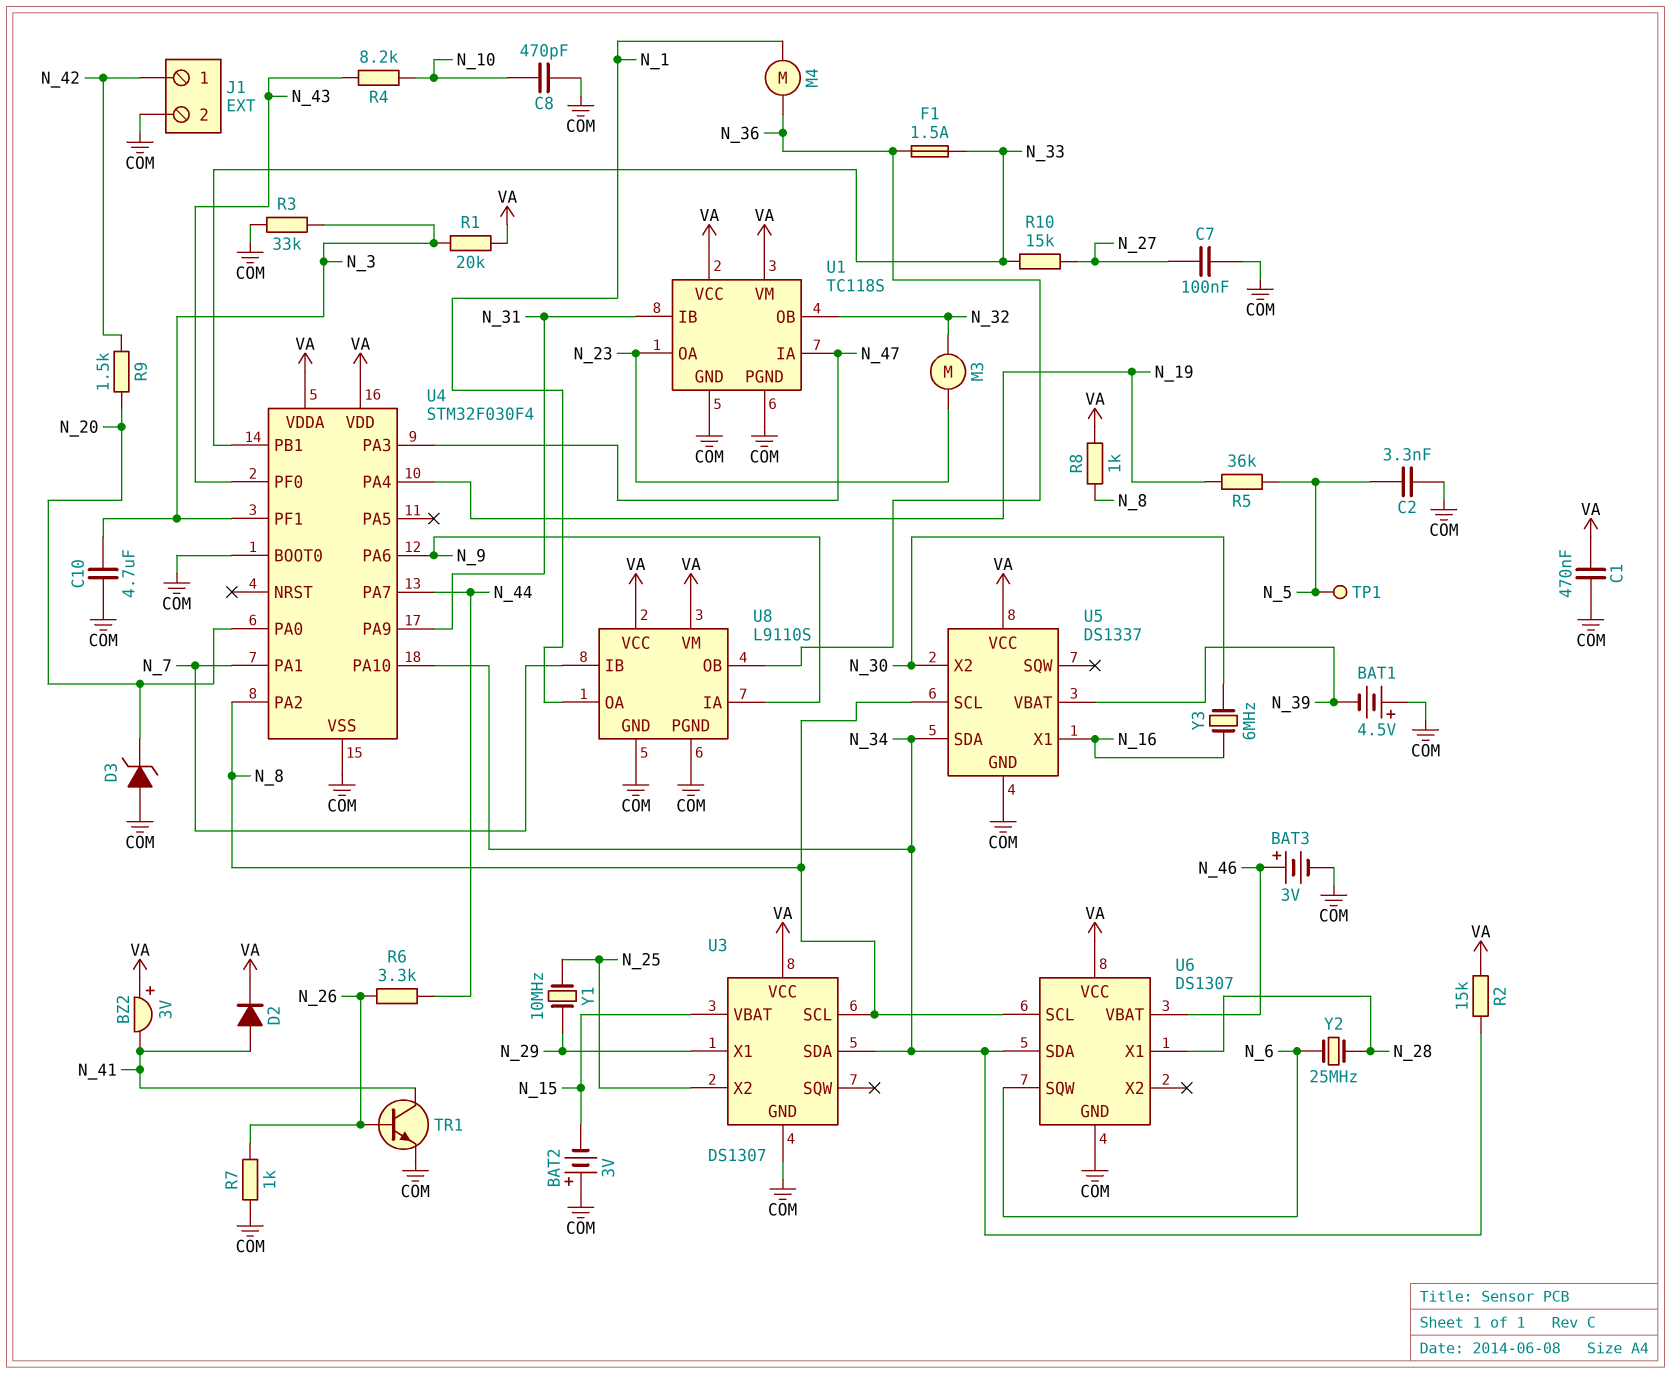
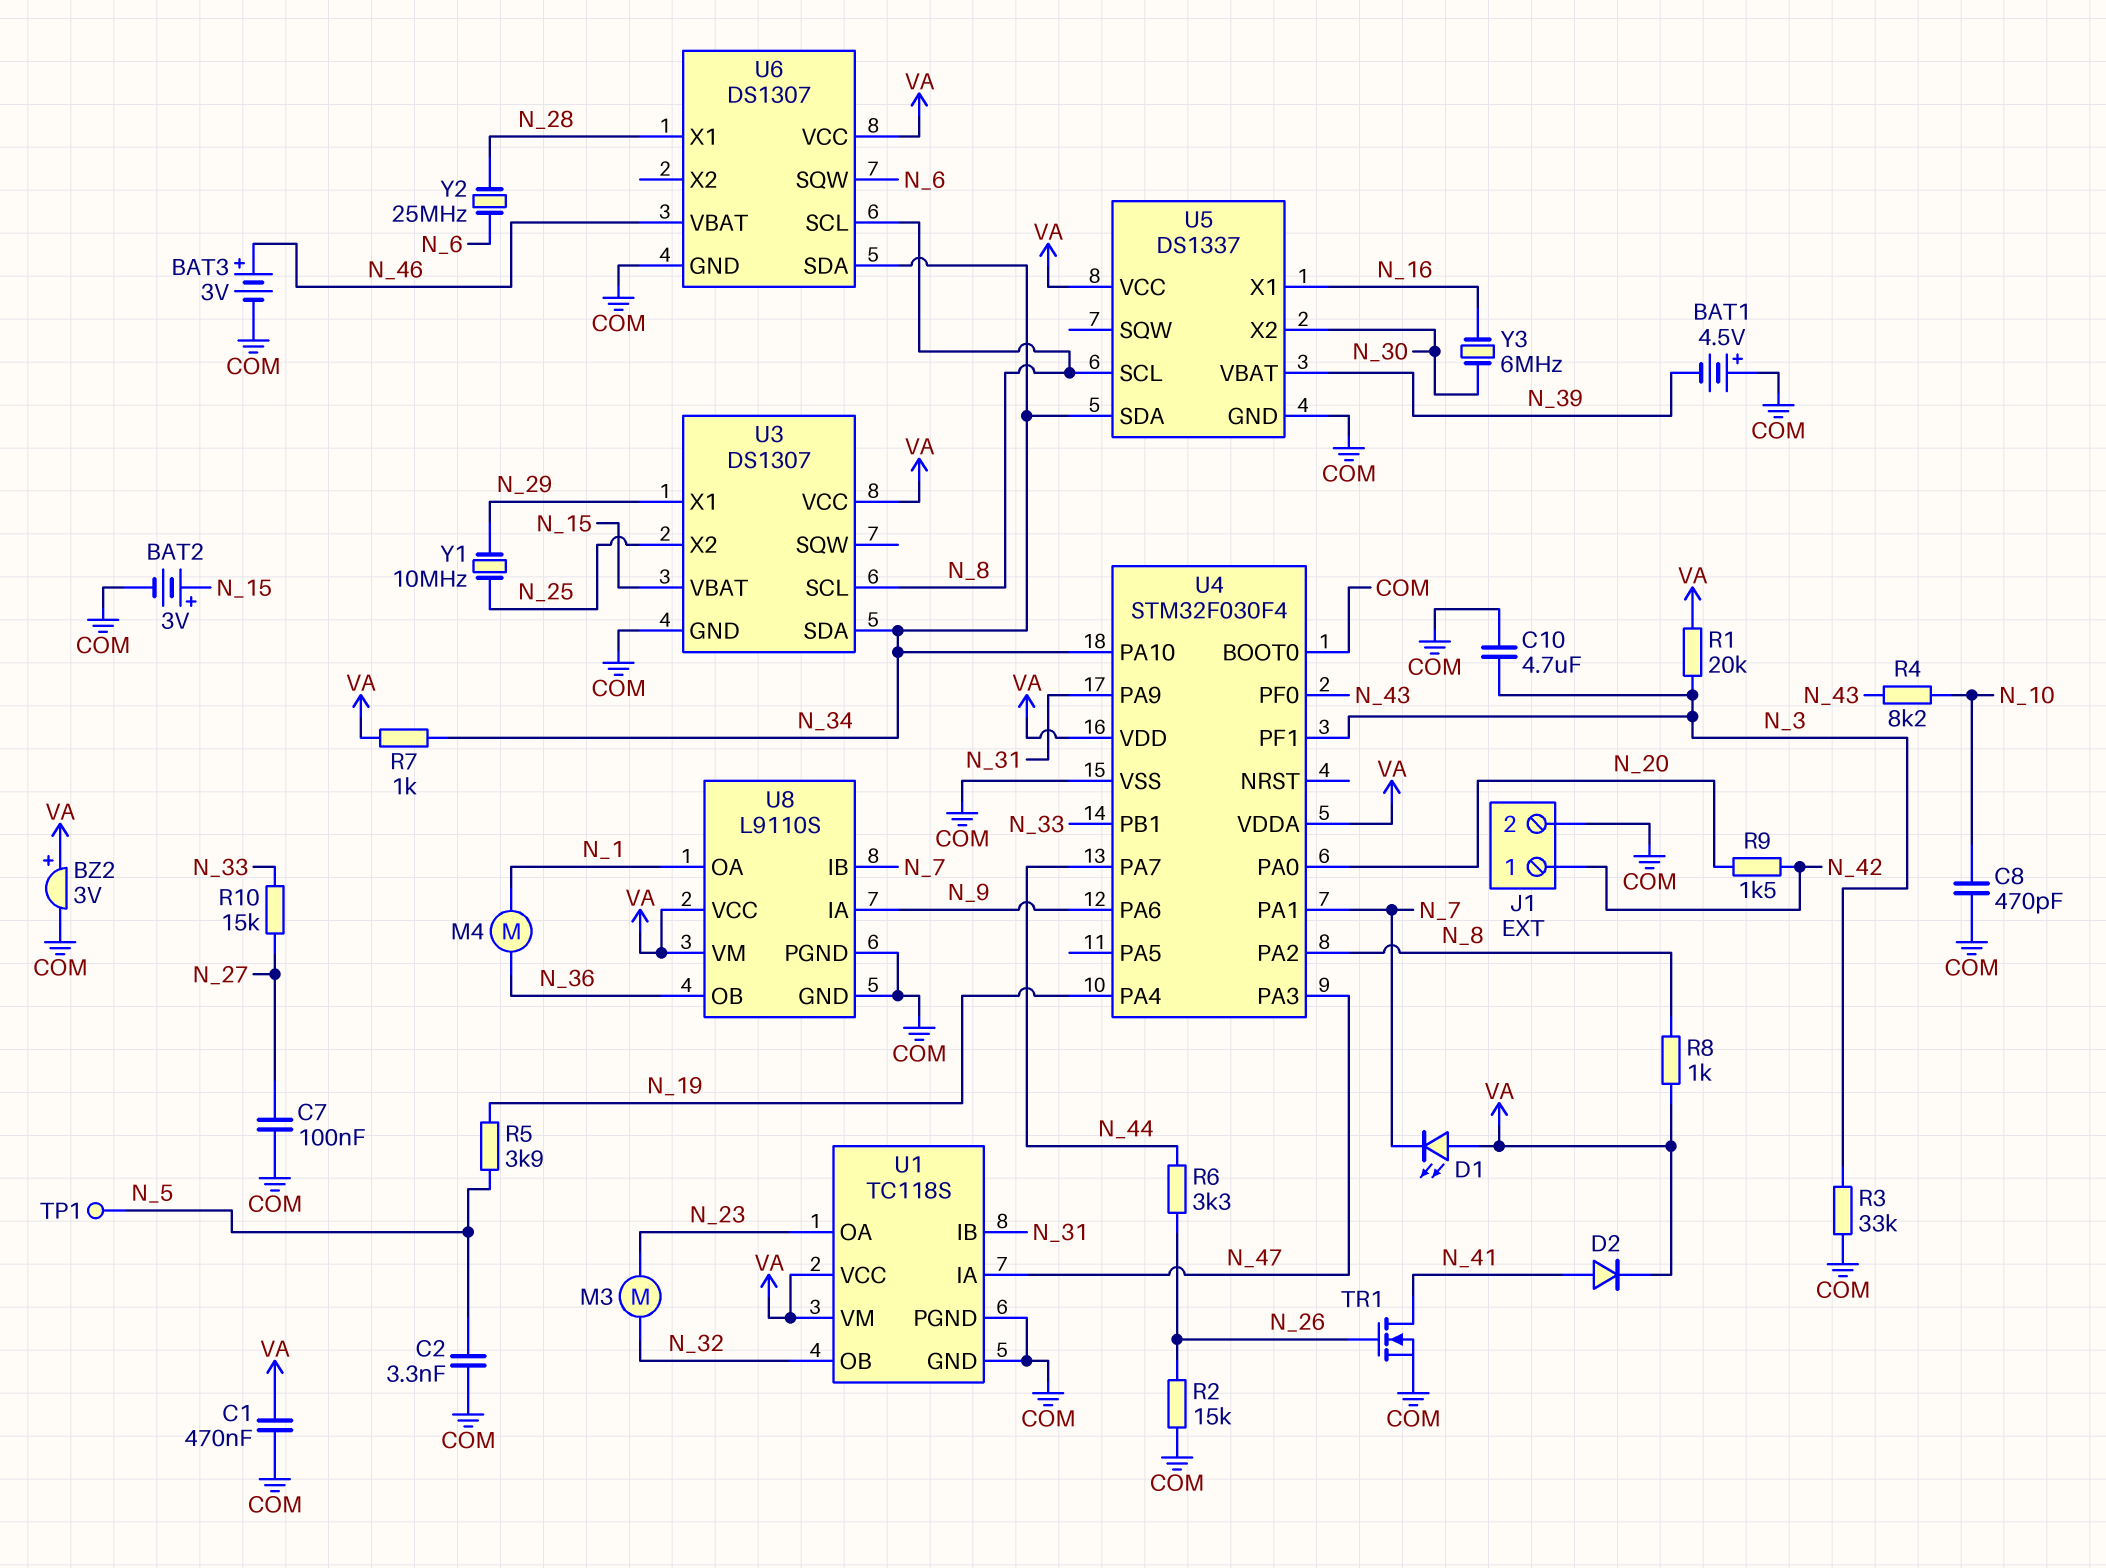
BAT2: 3V (plus COM, minus N_15) -> 3V (plus N_15, minus COM)
BZ2: buzzer 3V (plus VA, minus N_41) -> buzzer 3V (plus VA, minus COM)
D1: none -> LED (A VA, K N_7)
D3: zener (A COM, K N_20) -> none
F1: 1.5A (N_33, N_36) -> none
R2: 15k (N_34, VA) -> 15k (COM, N_26)
R5: 36k (N_5, N_19) -> 3.9k (N_5, N_19)
R7: 1k (COM, N_26) -> 1k (N_34, VA)
TR1: NPN (B N_26, C N_41, E COM) -> NMOS (G N_26, D N_41, S COM)

